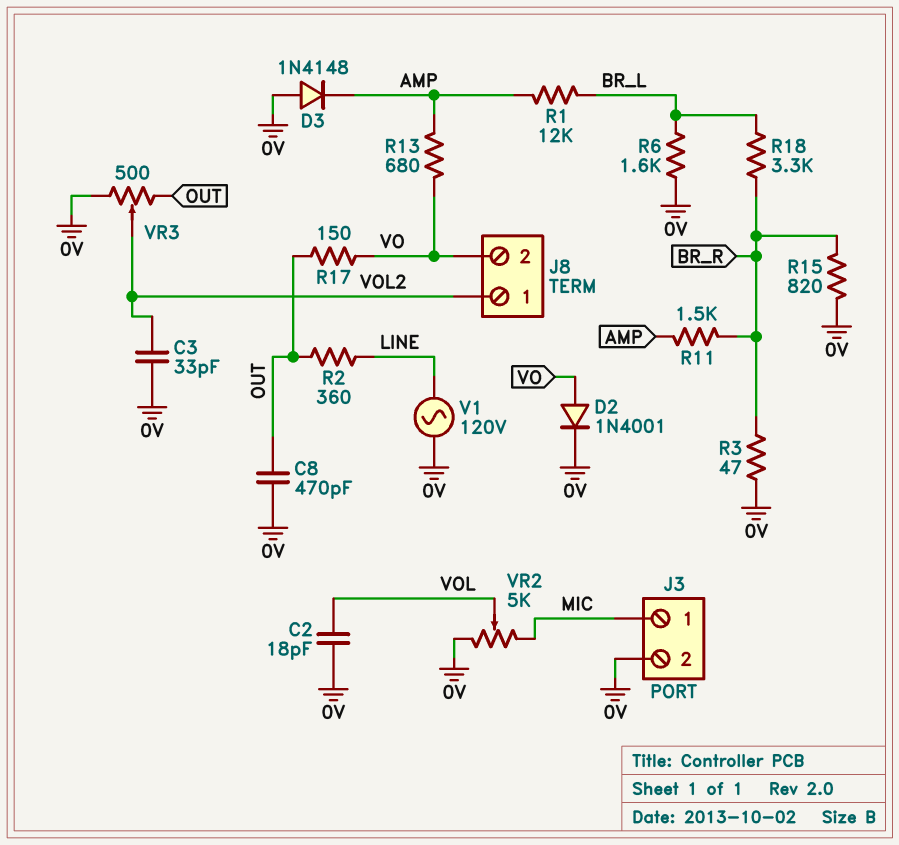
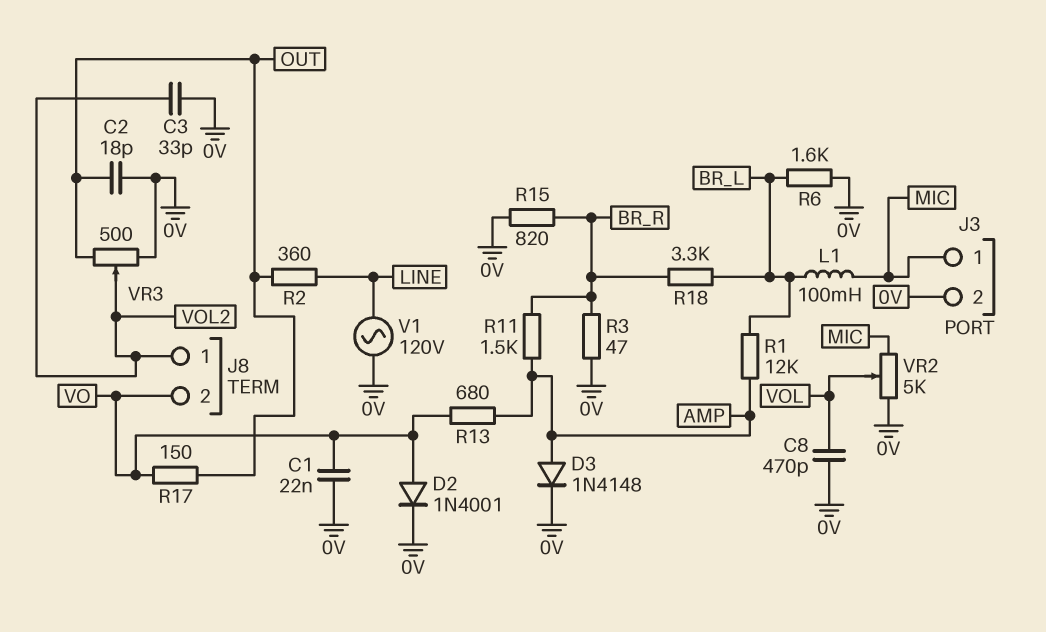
C1: none -> 22nF (0V, VO)
C2: 18pF (0V, VOL) -> 18pF (0V, OUT)
C8: 470pF (0V, OUT) -> 470pF (0V, VOL)
D3: diode 1N4148 (A 0V, K AMP) -> diode 1N4148 (A AMP, K 0V)
L1: none -> 100mH (BR_L, MIC)

